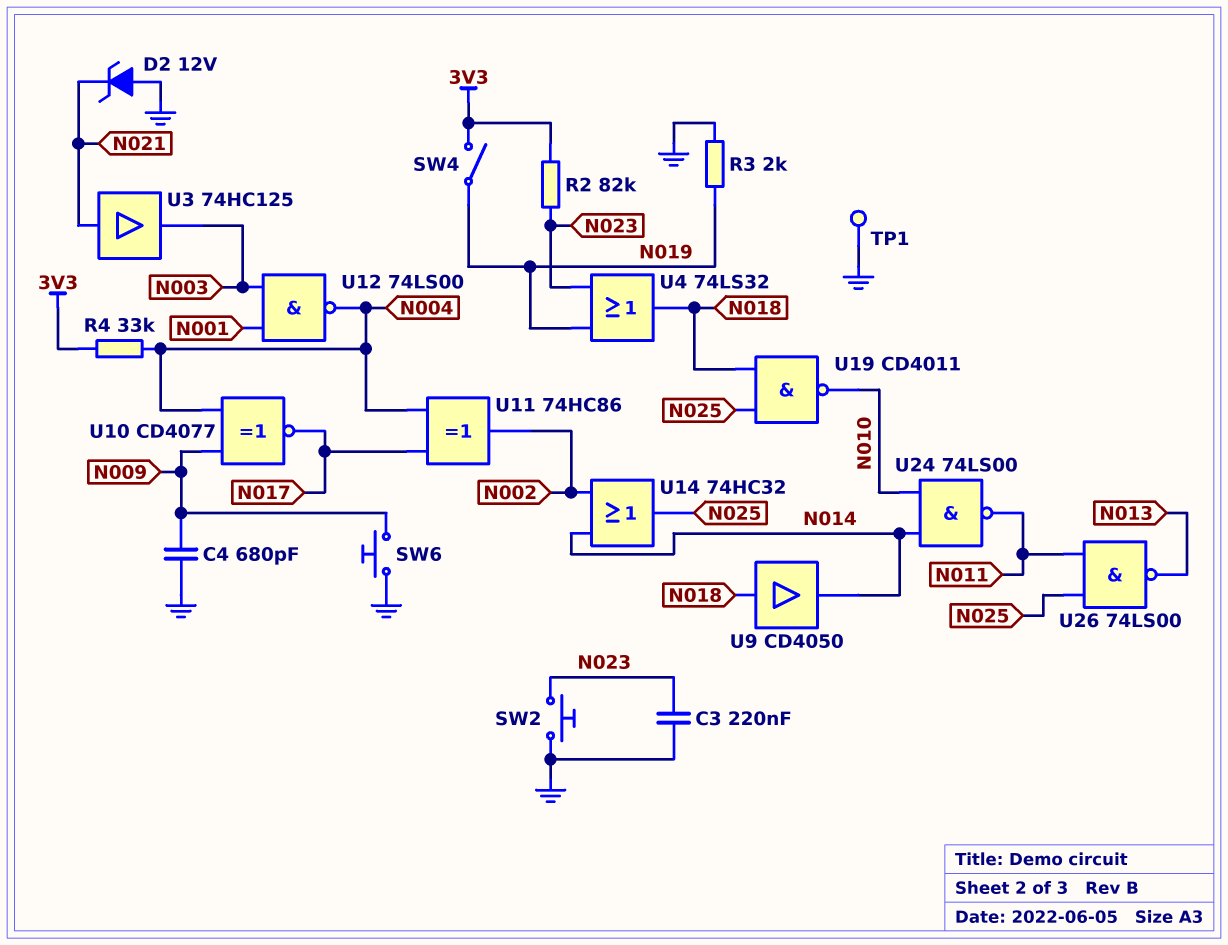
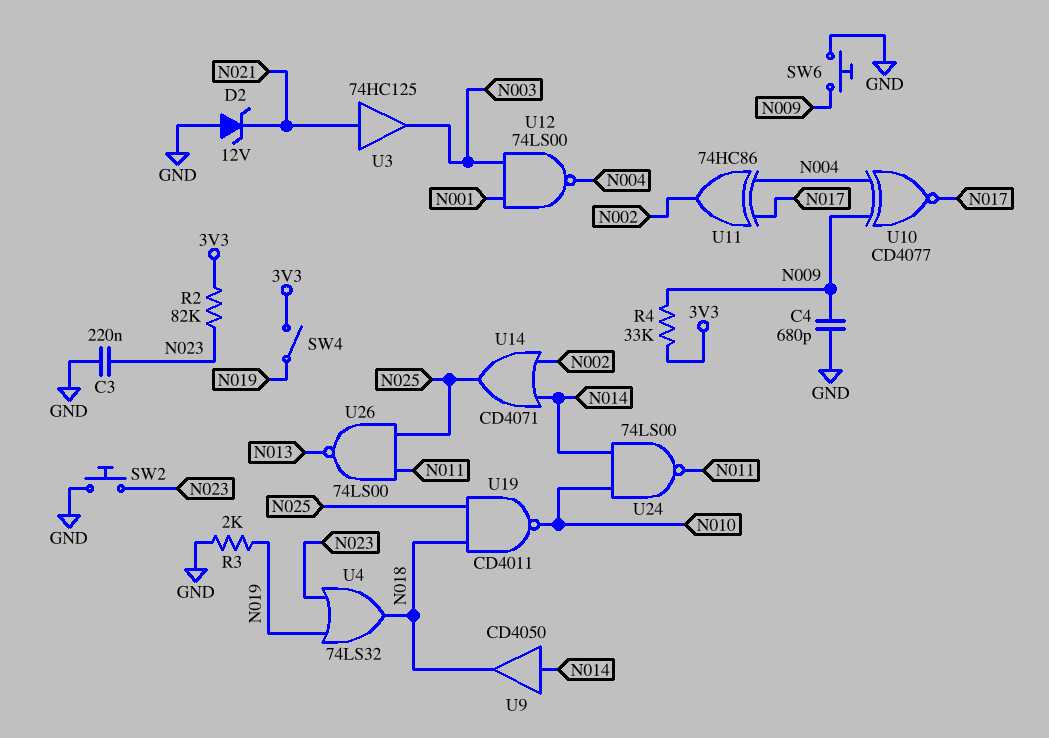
R4: 33k (3V3, N004) -> 33k (3V3, N009)
TP1: test point (GND) -> none
U9: buffer CD4050 (in N018, out N014) -> buffer CD4050 (in N014, out N018)
U14: OR 74HC32 (in N002, in N014, out N025) -> OR CD4071 (in N002, in N014, out N025)

